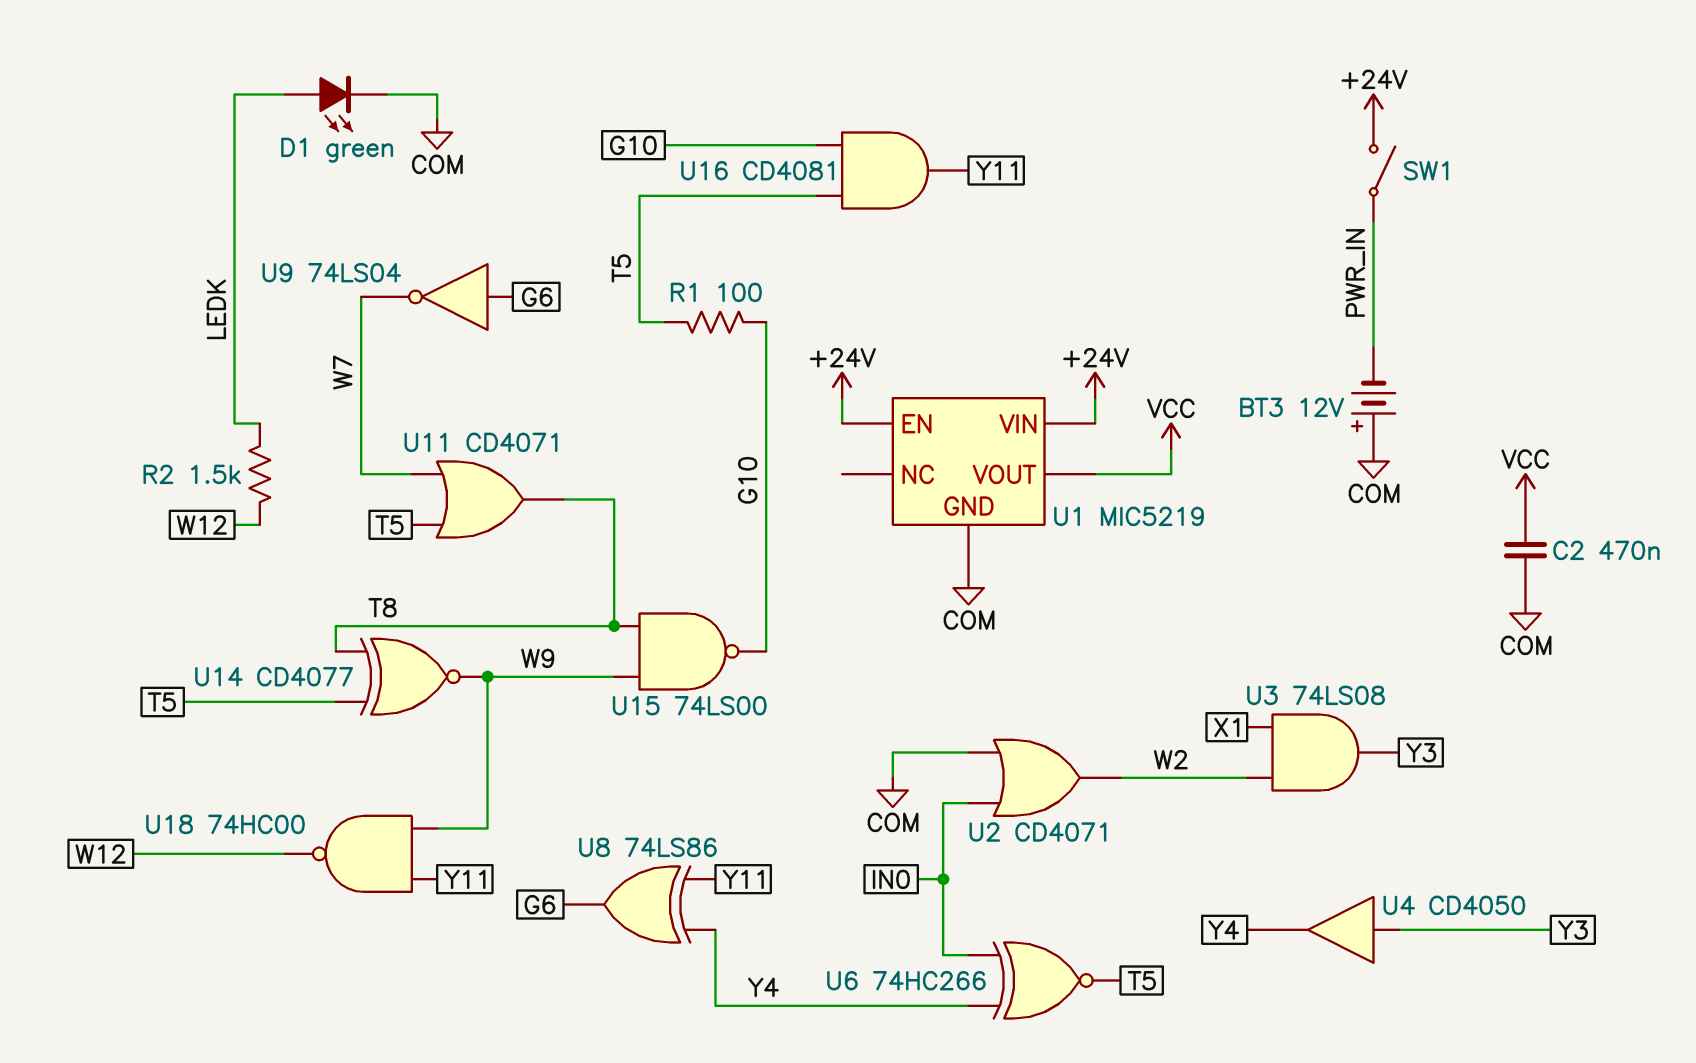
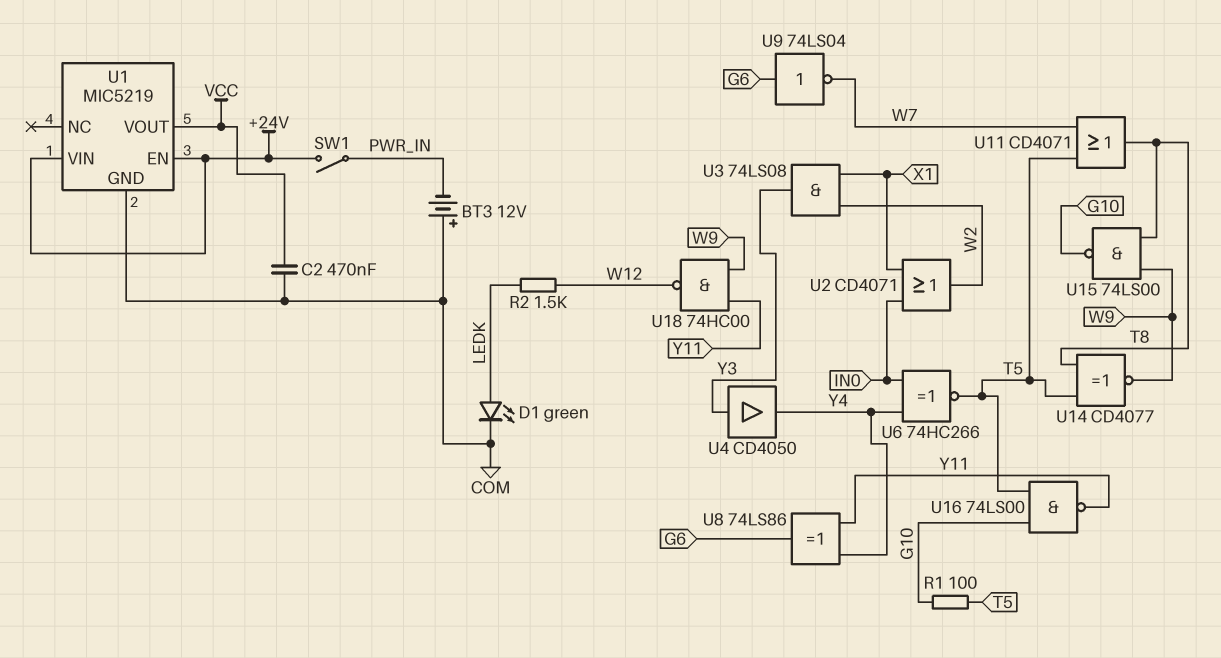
U2: OR CD4071 (in COM, in IN0, out W2) -> OR CD4071 (in IN0, in X1, out W2)
U16: AND CD4081 (in G10, in T5, out Y11) -> NAND 74LS00 (in G10, in T5, out Y11)

